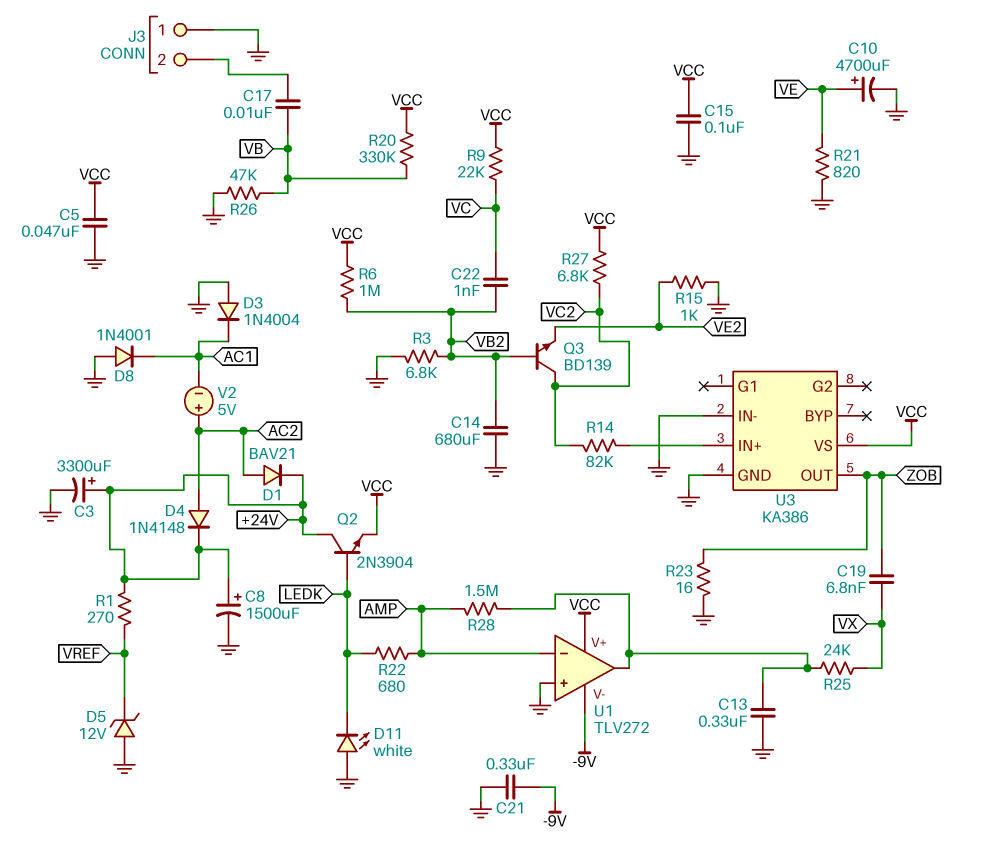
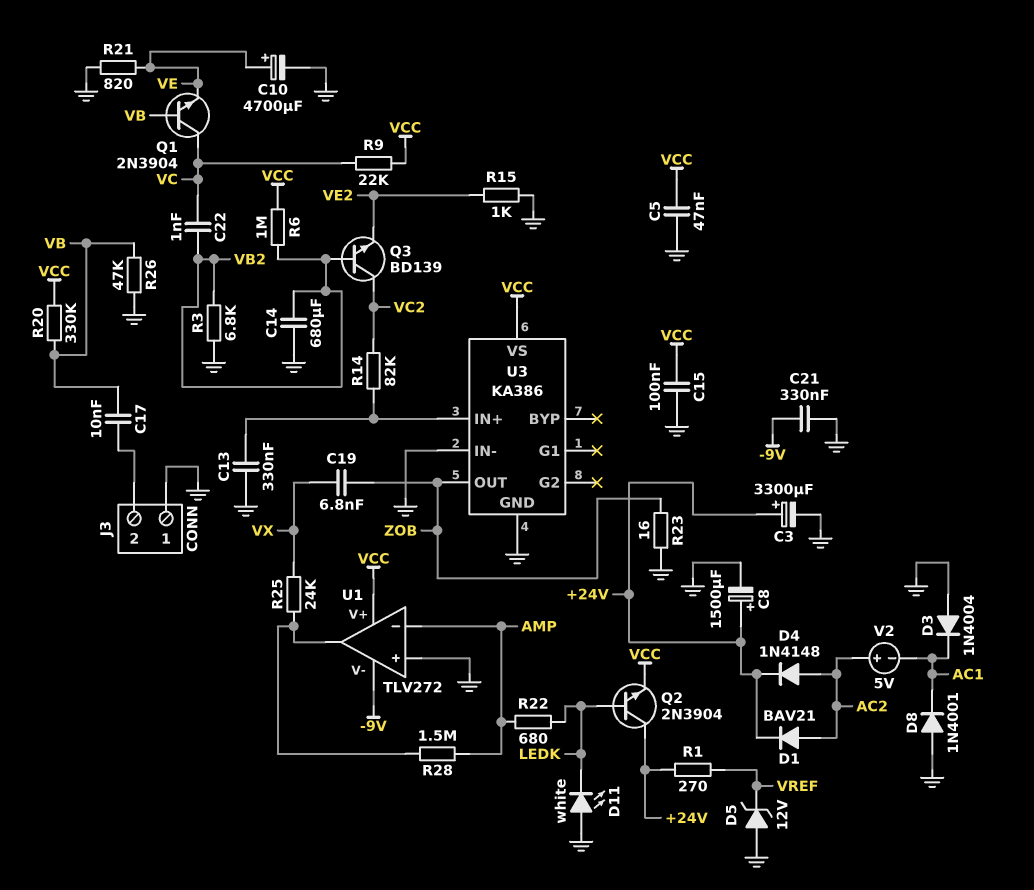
C13: 330nF (GND, U1/out) -> 330nF (GND, U3/IN+)
Q1: none -> NPN 2N3904 (B VB, C VC, E VE)
R27: 6.8k (VC2, VCC) -> none

